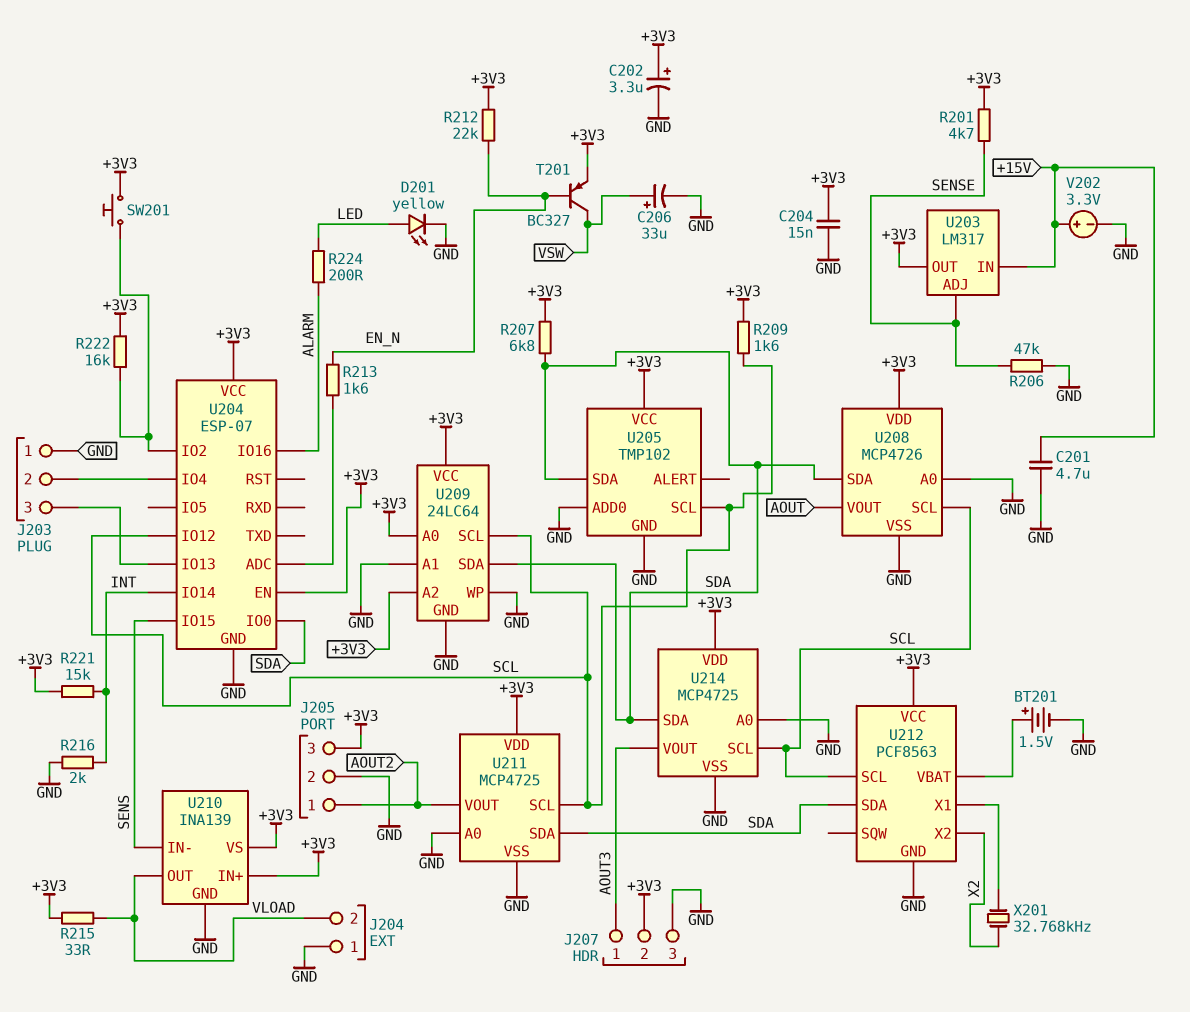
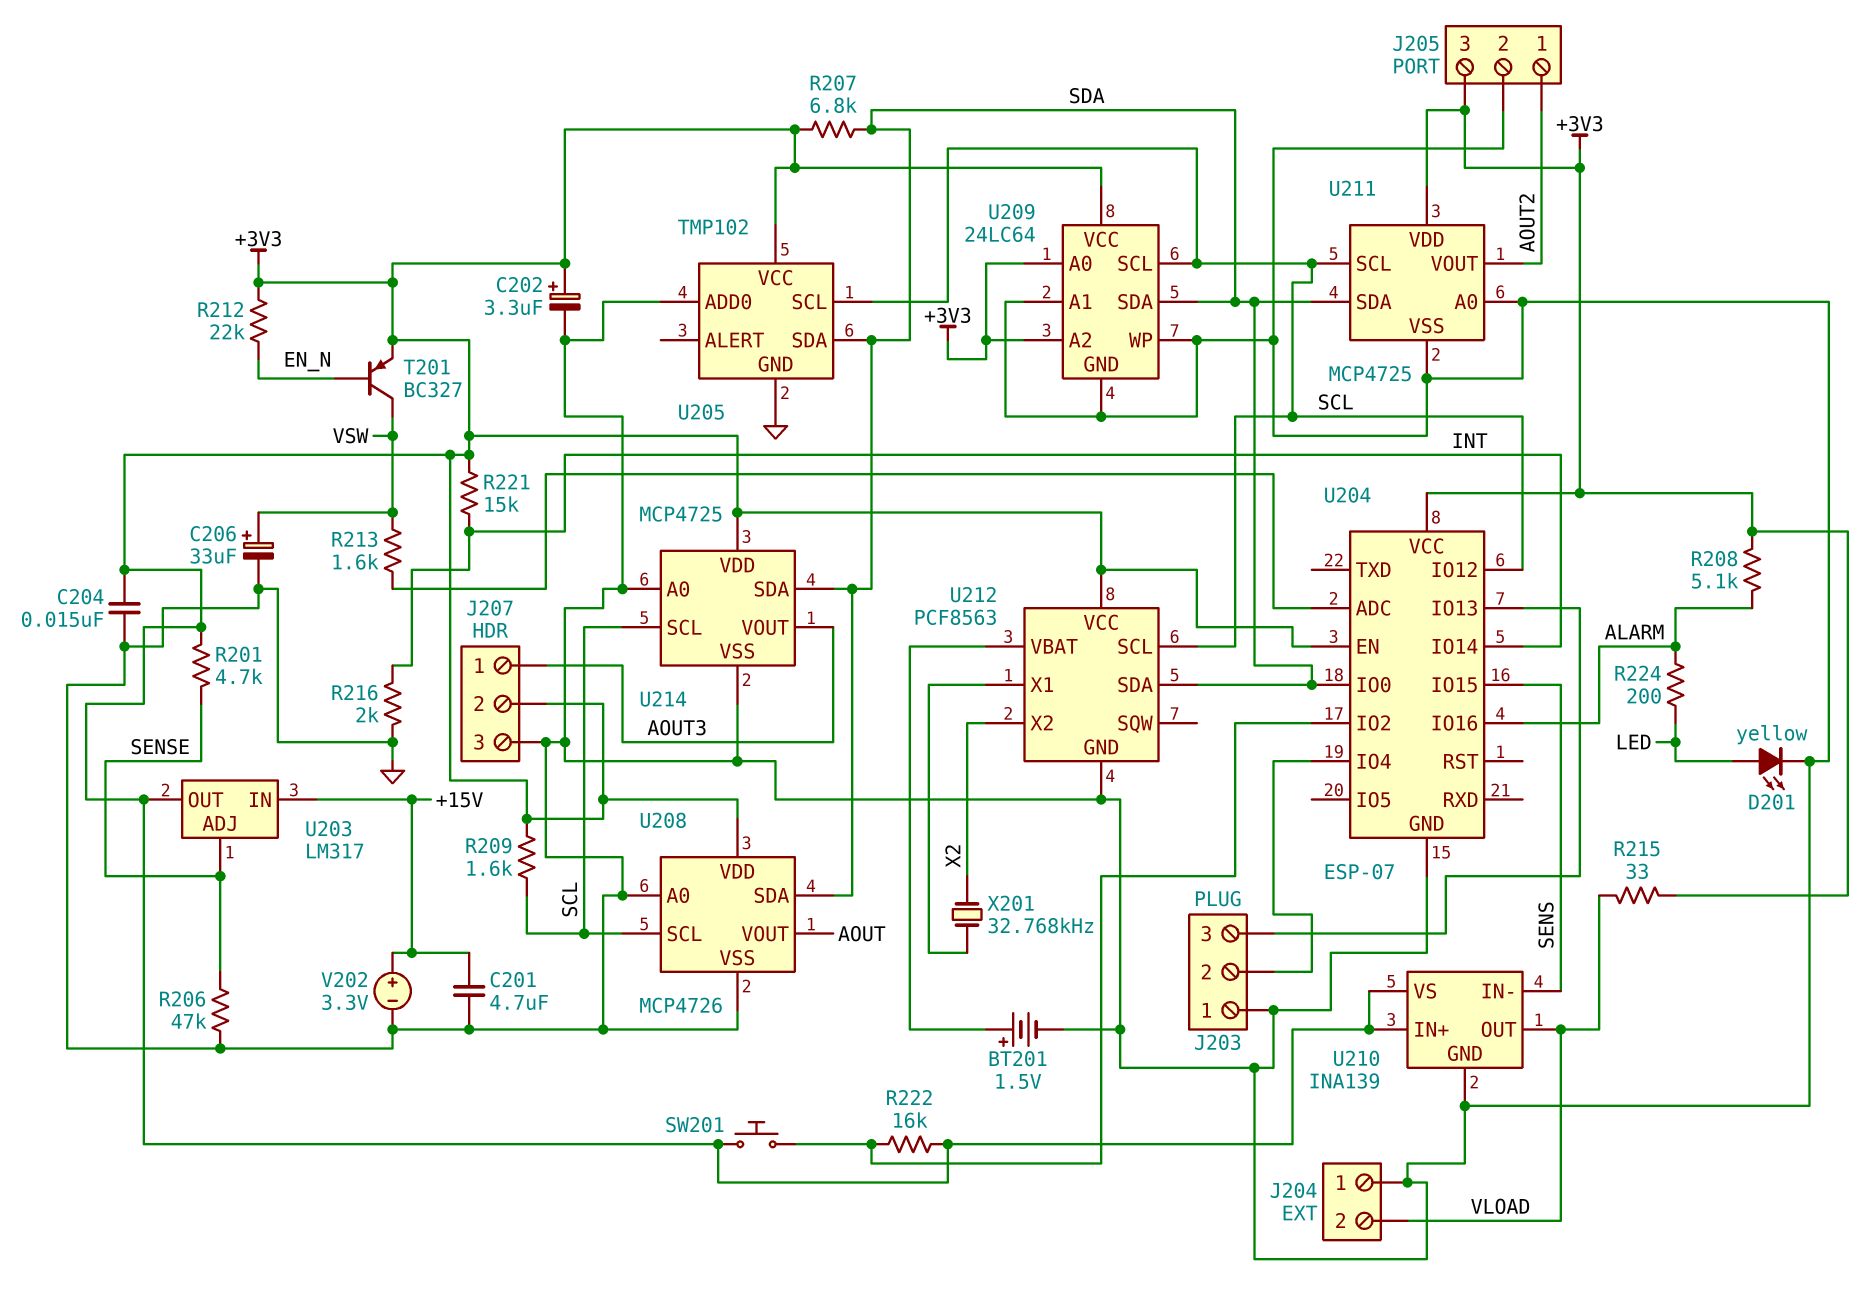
R208: none -> 5.1k (+3V3, ALARM)
R213: 1.6k (EN_N, U204/ADC) -> 1.6k (U204/ADC, VSW)

